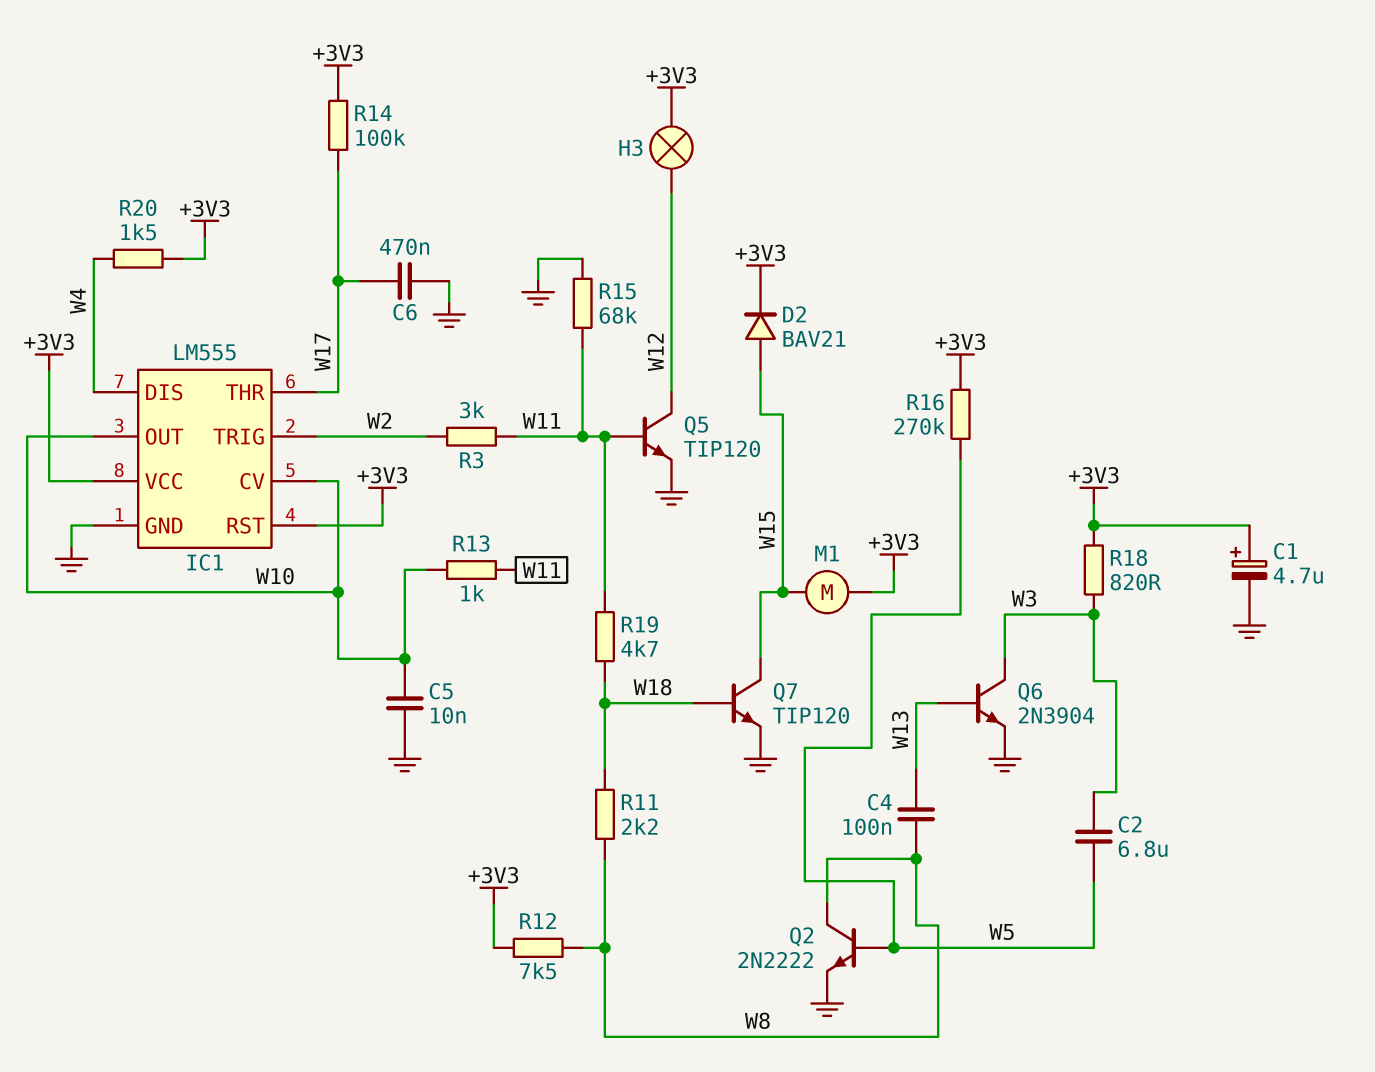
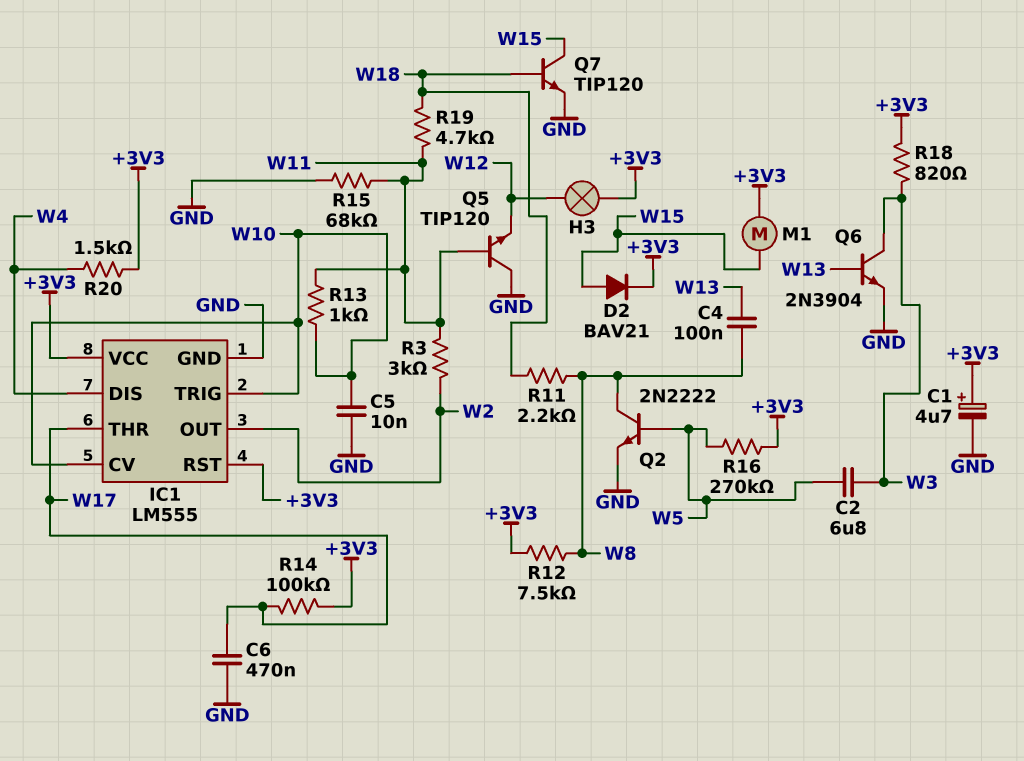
IC1 pin OUT: W10 -> W2
IC1 pin TRIG: W2 -> W10
Q5: NPN TIP120 (B W11, C W12, E GND) -> NPN TIP120 (B W11, C GND, E W12)

